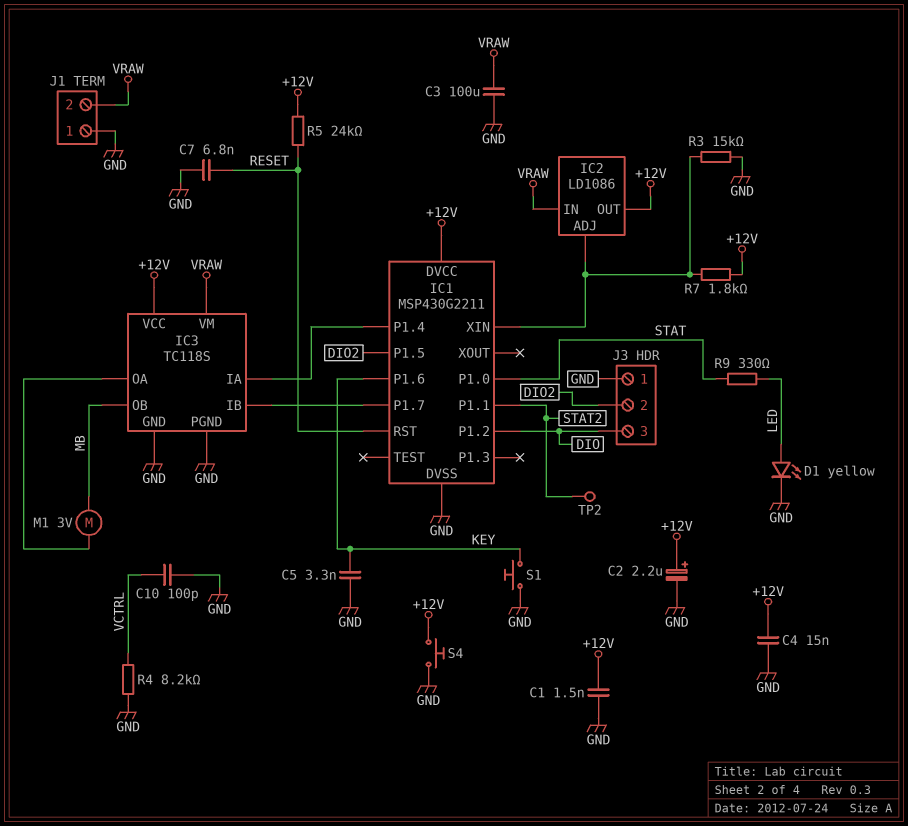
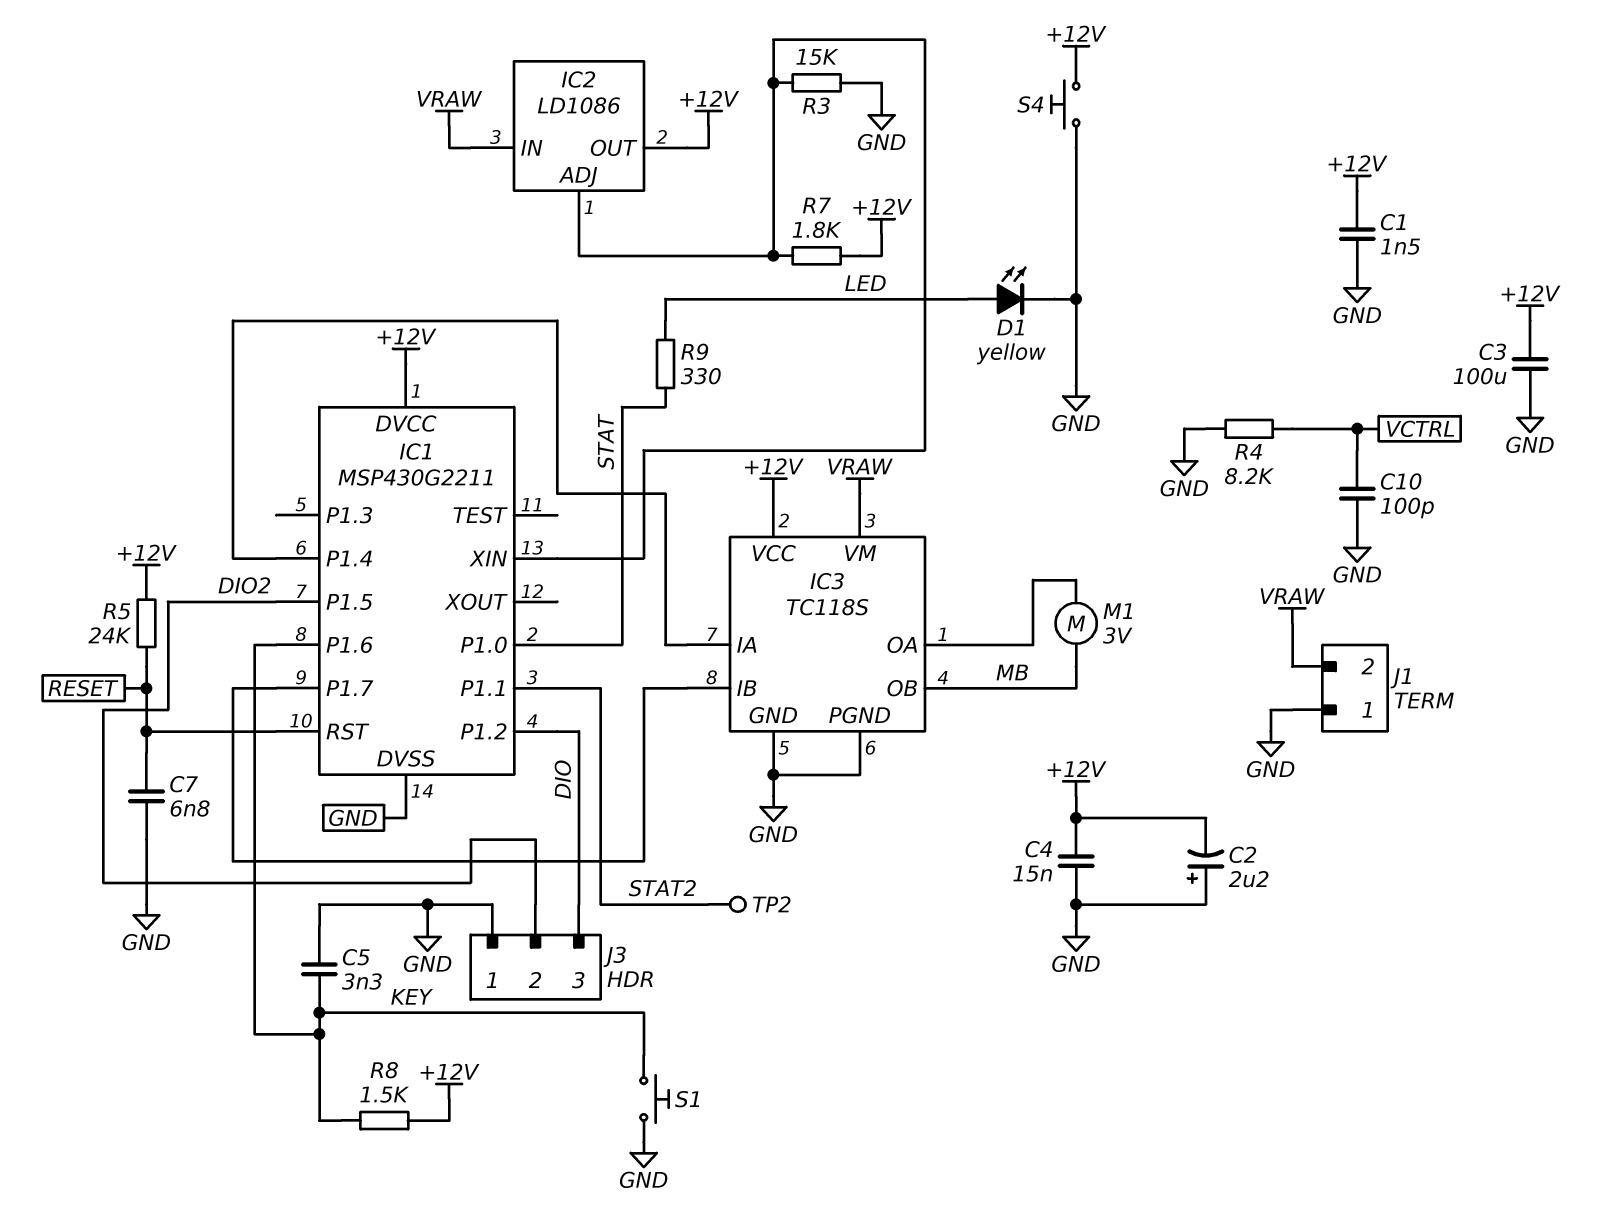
C2: 2.2uF (plus +12V, minus GND) -> 2.2uF (plus GND, minus +12V)
C3: 100uF (GND, VRAW) -> 100uF (+12V, GND)
R8: none -> 1.5k (+12V, KEY)

